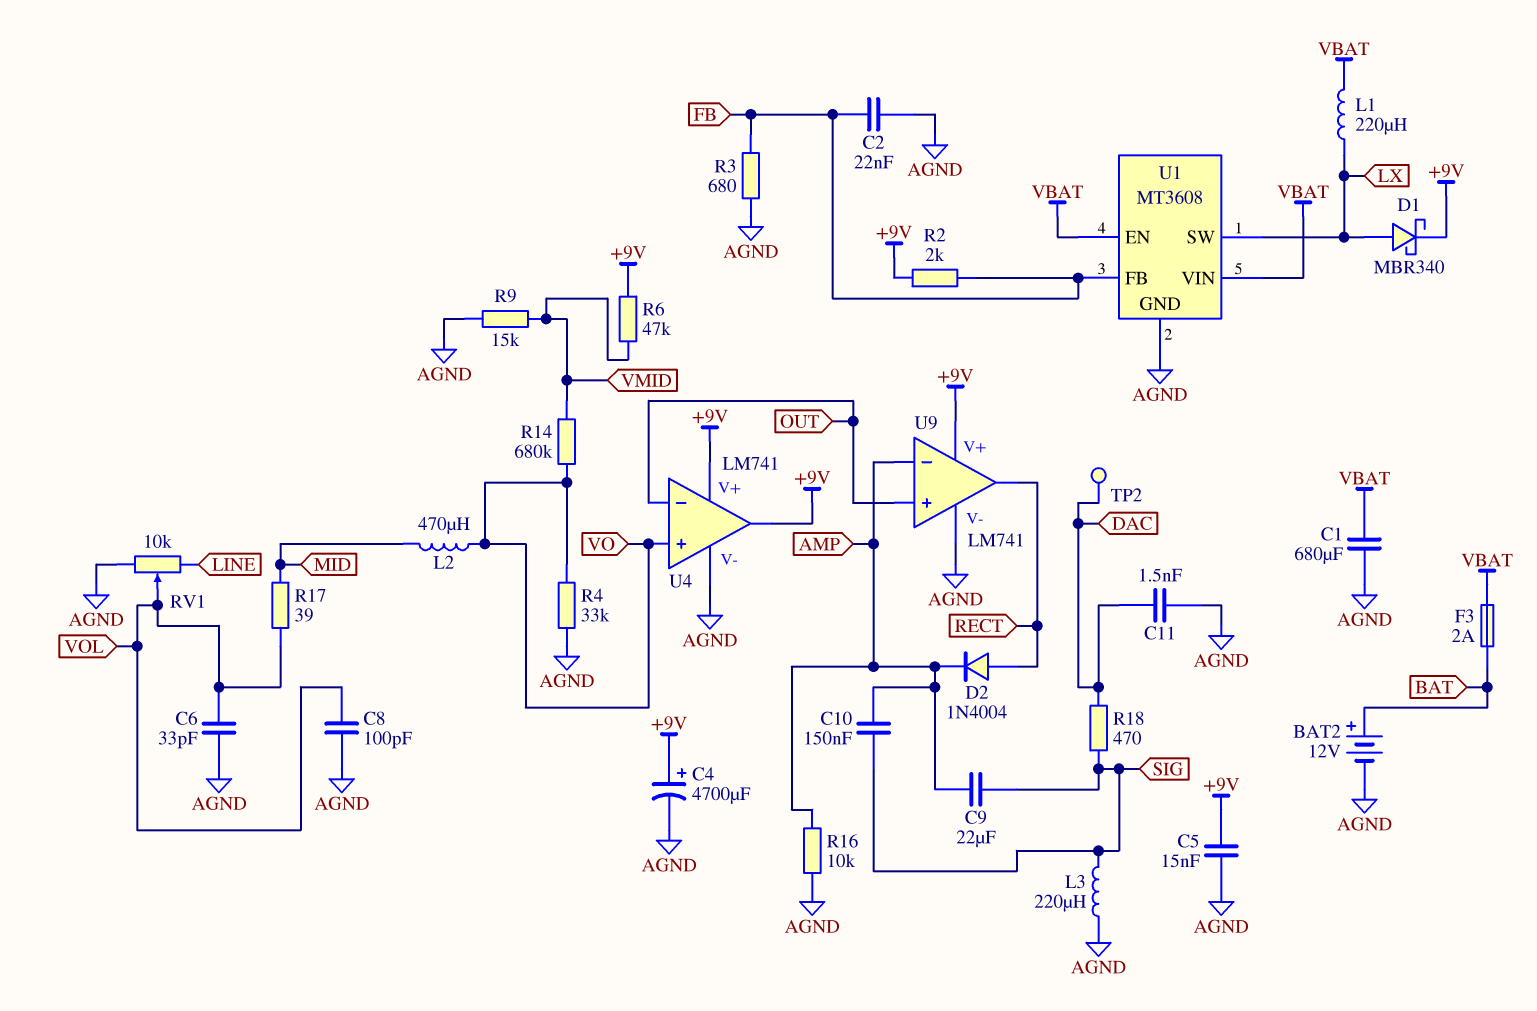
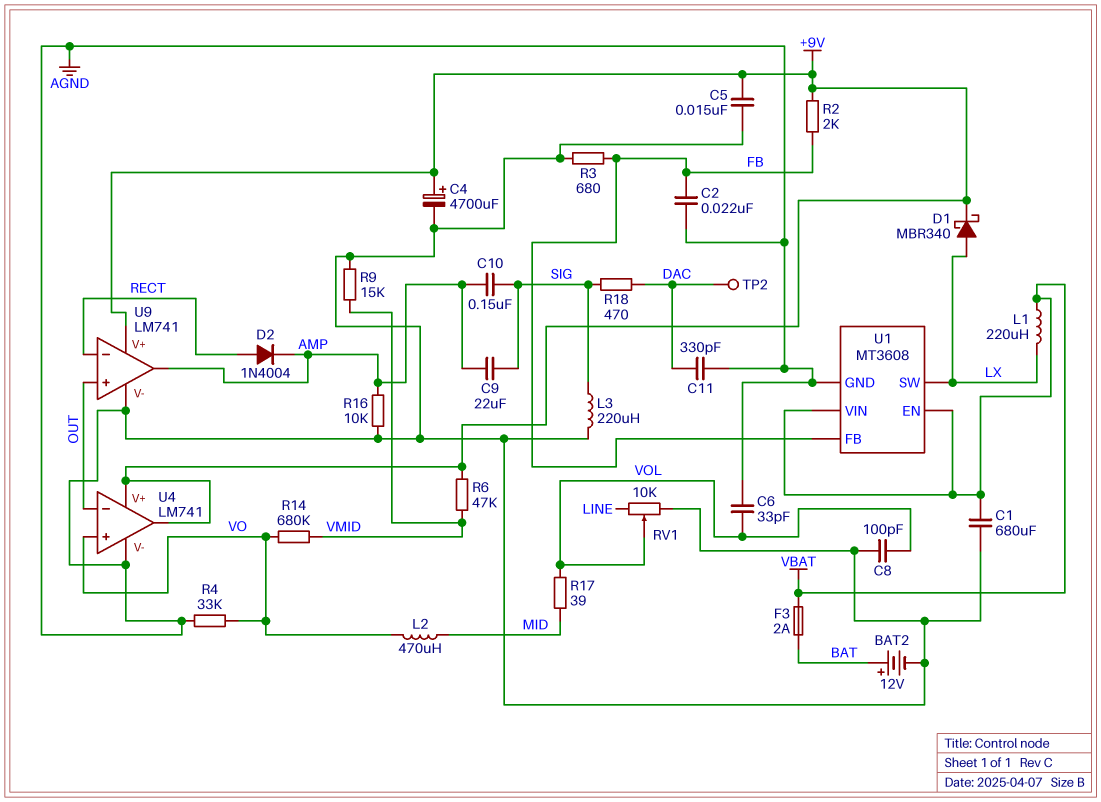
C11: 1.5nF (AGND, DAC) -> 330pF (AGND, DAC)
U9 pin in-: AMP -> RECT
U9 pin out: RECT -> AMP

